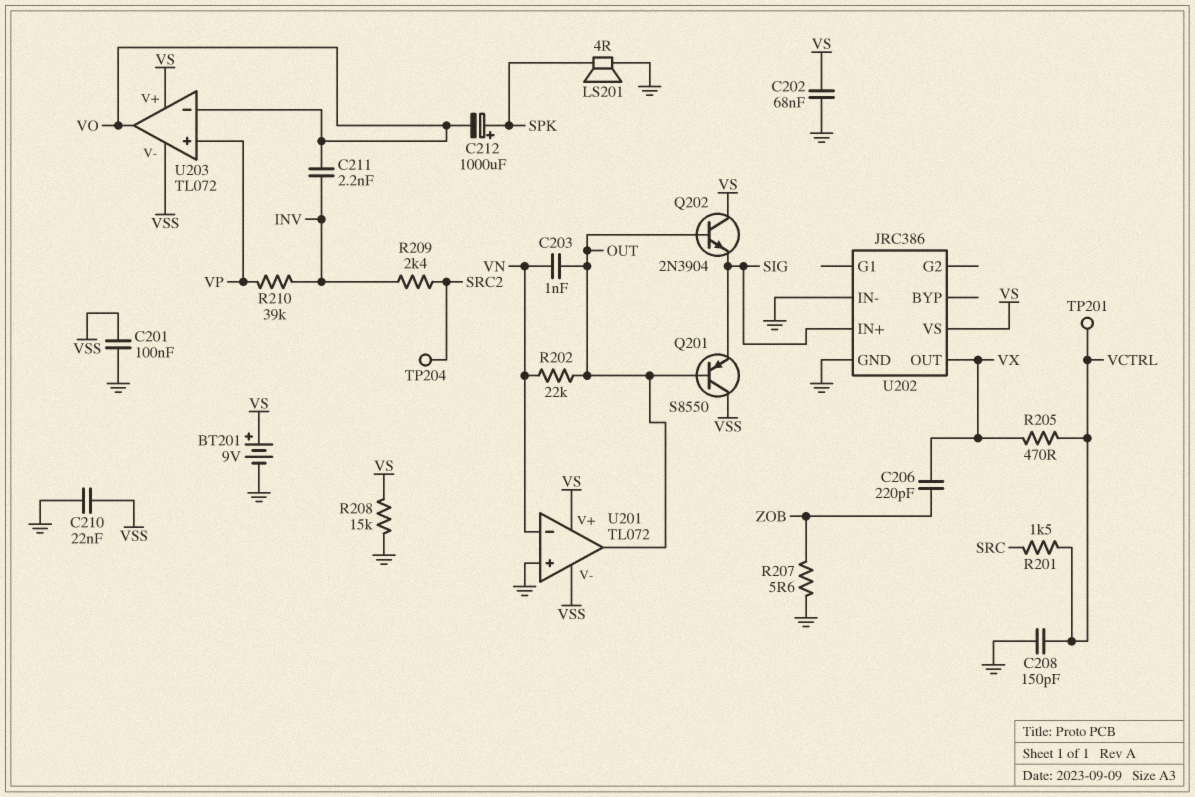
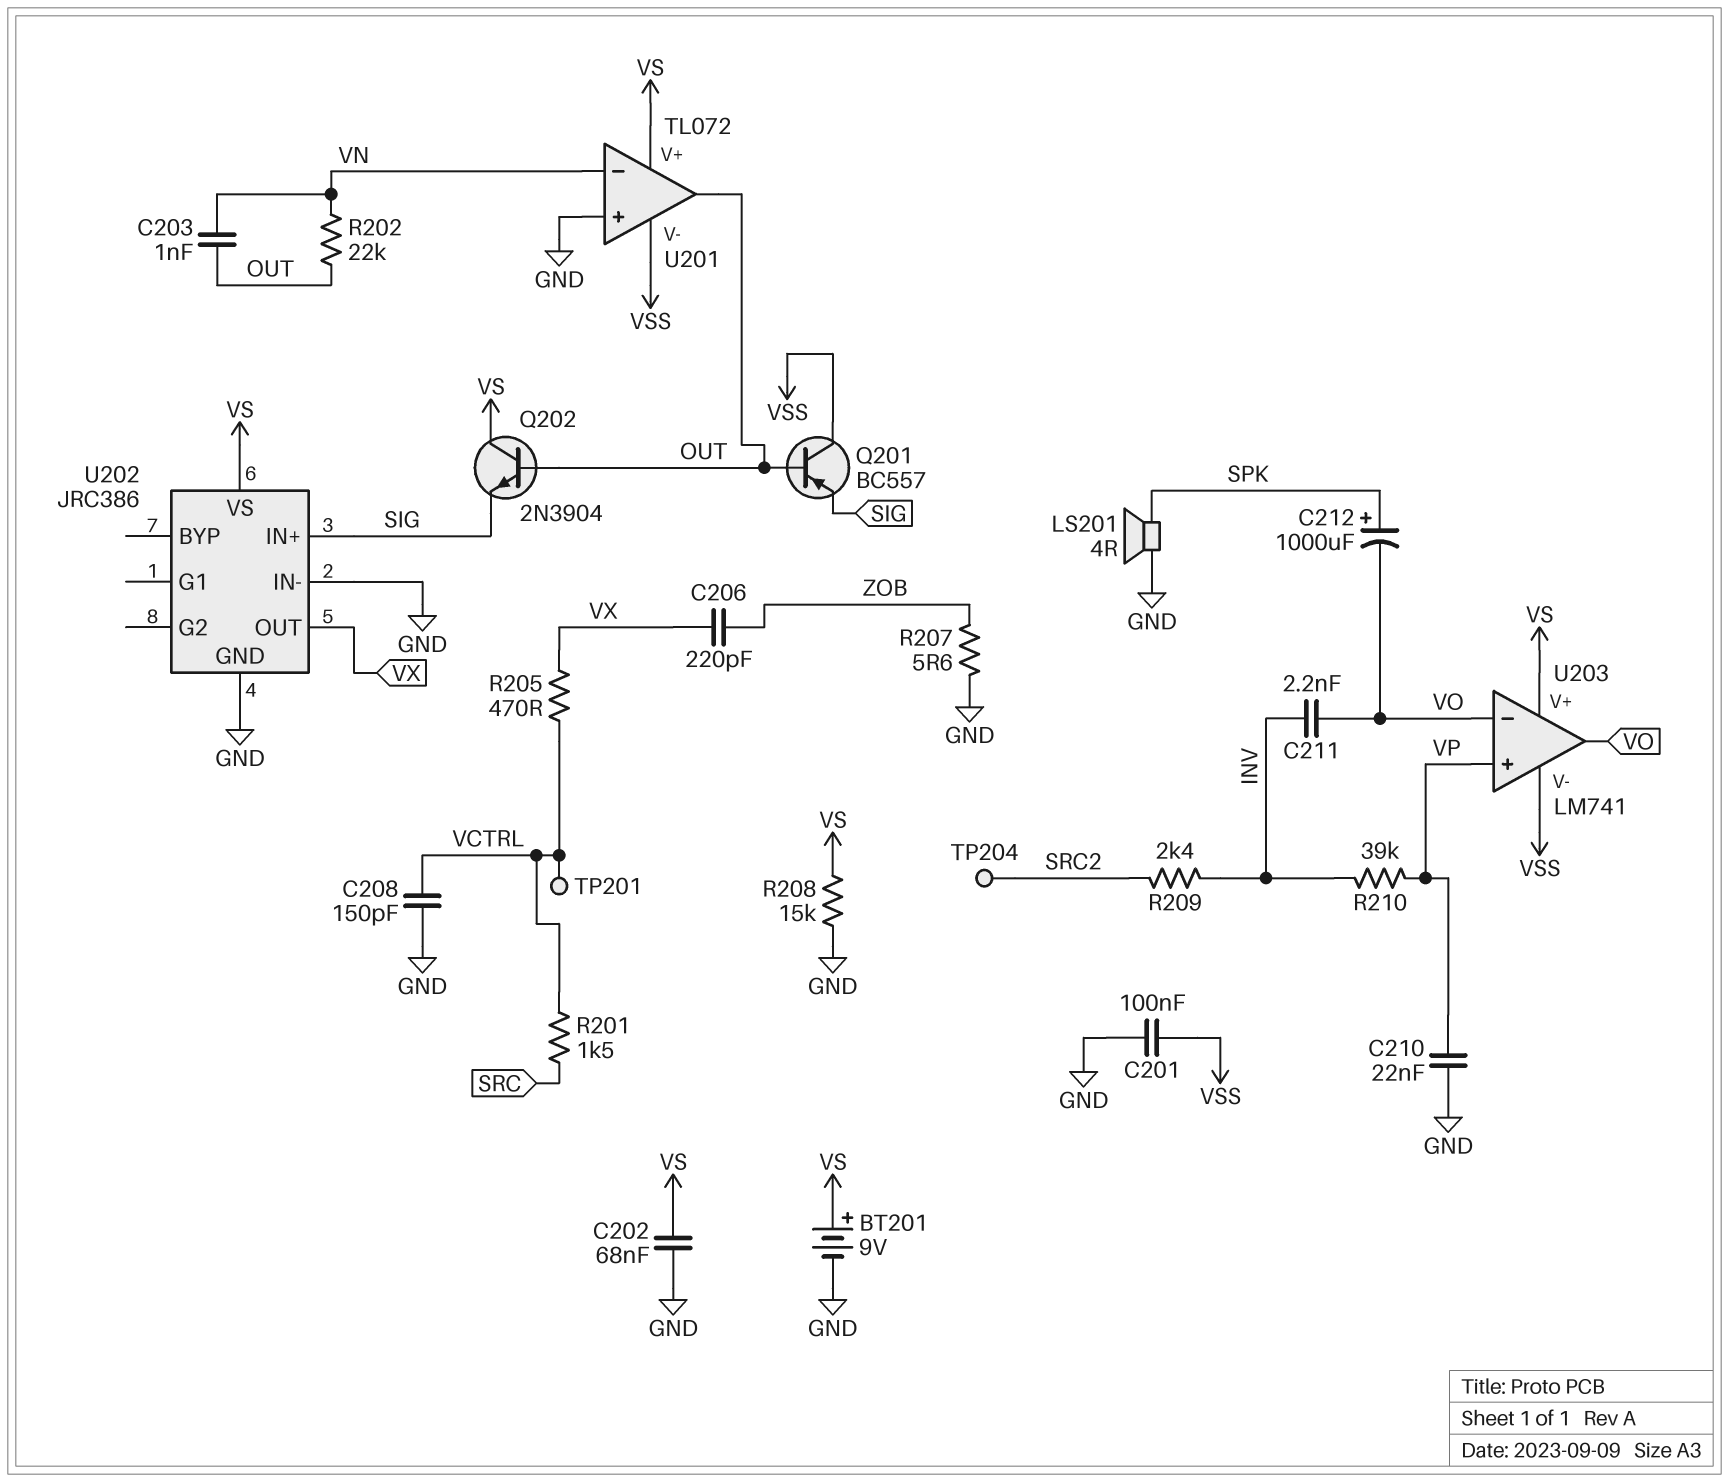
C210: 22nF (GND, VSS) -> 22nF (GND, VP)
Q201: PNP S8550 (B OUT, C VSS, E SIG) -> PNP BC557 (B OUT, C VSS, E SIG)
U203: TL072 -> LM741

